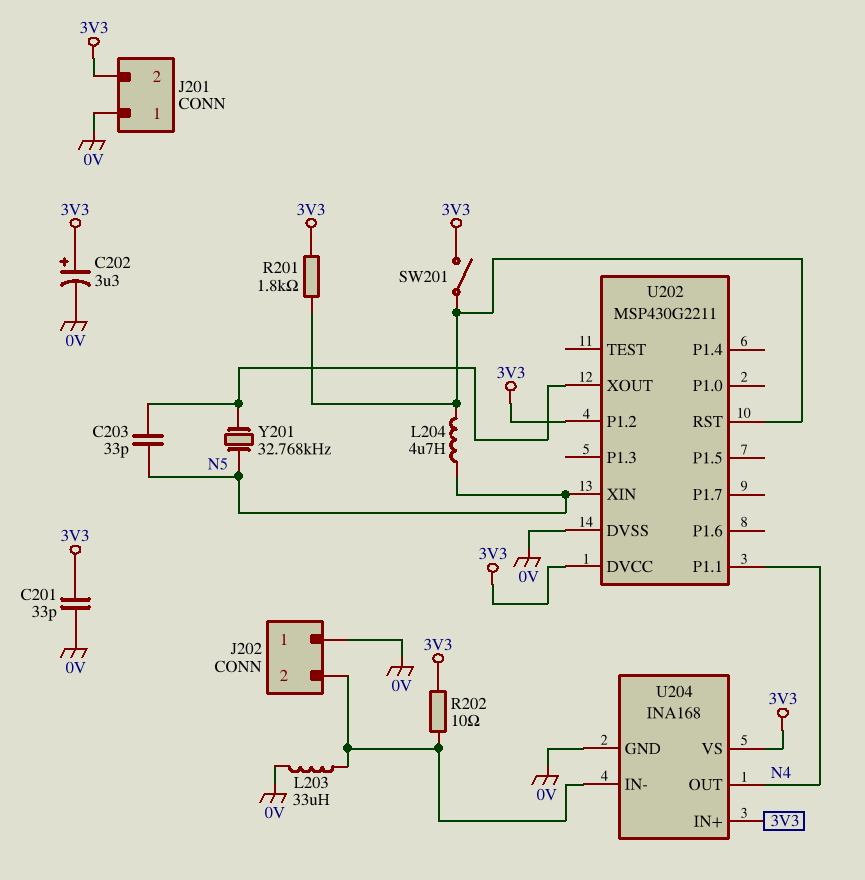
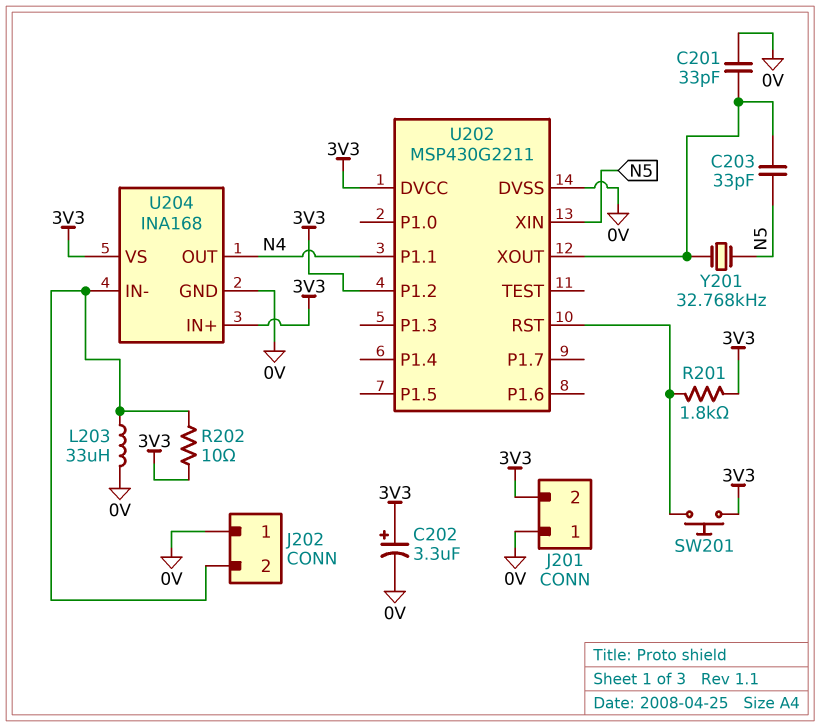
C201: 33pF (0V, 3V3) -> 33pF (0V, U202/XOUT)
L204: 4.7uH (N5, U202/RST) -> none
SW201: switch (3V3, U202/RST) -> button (3V3, U202/RST)

